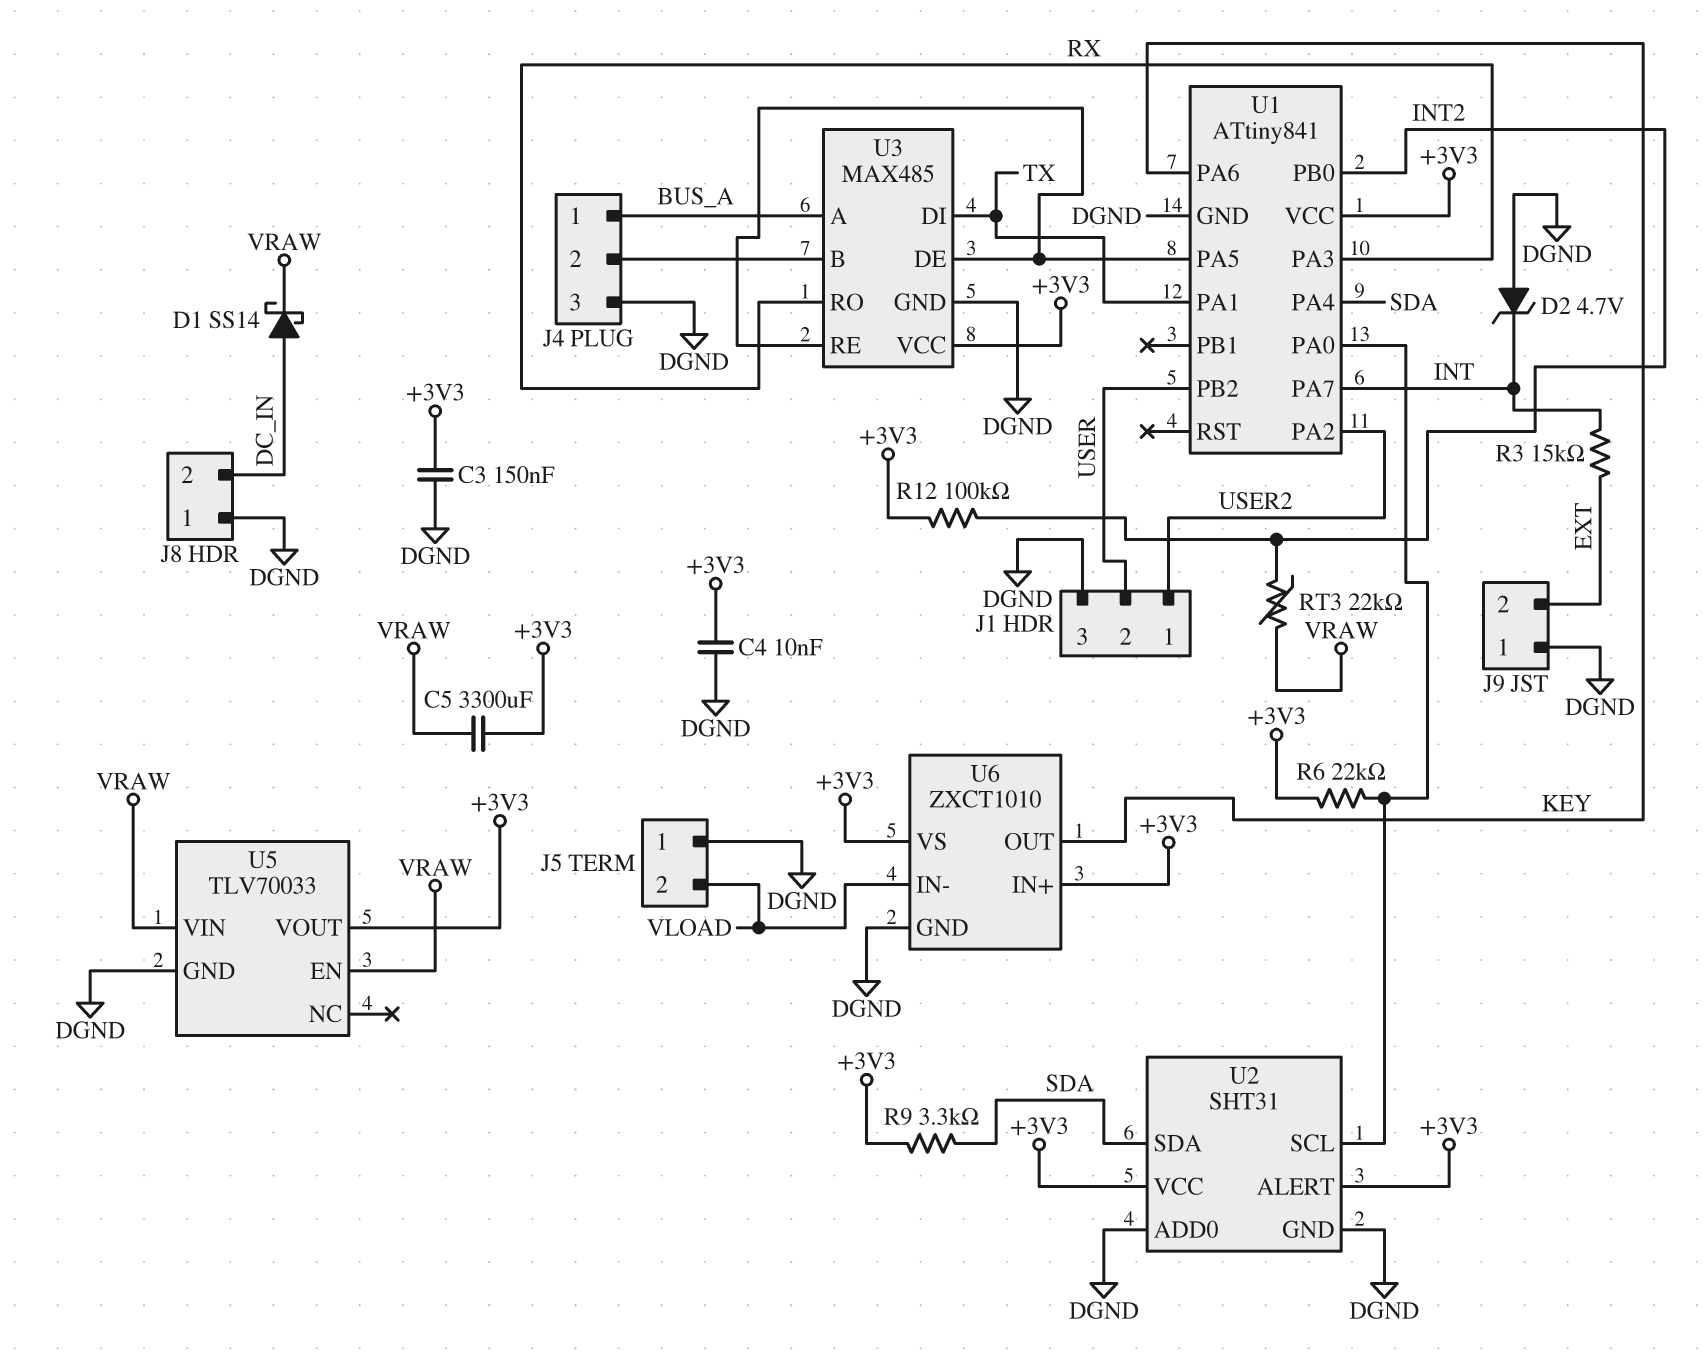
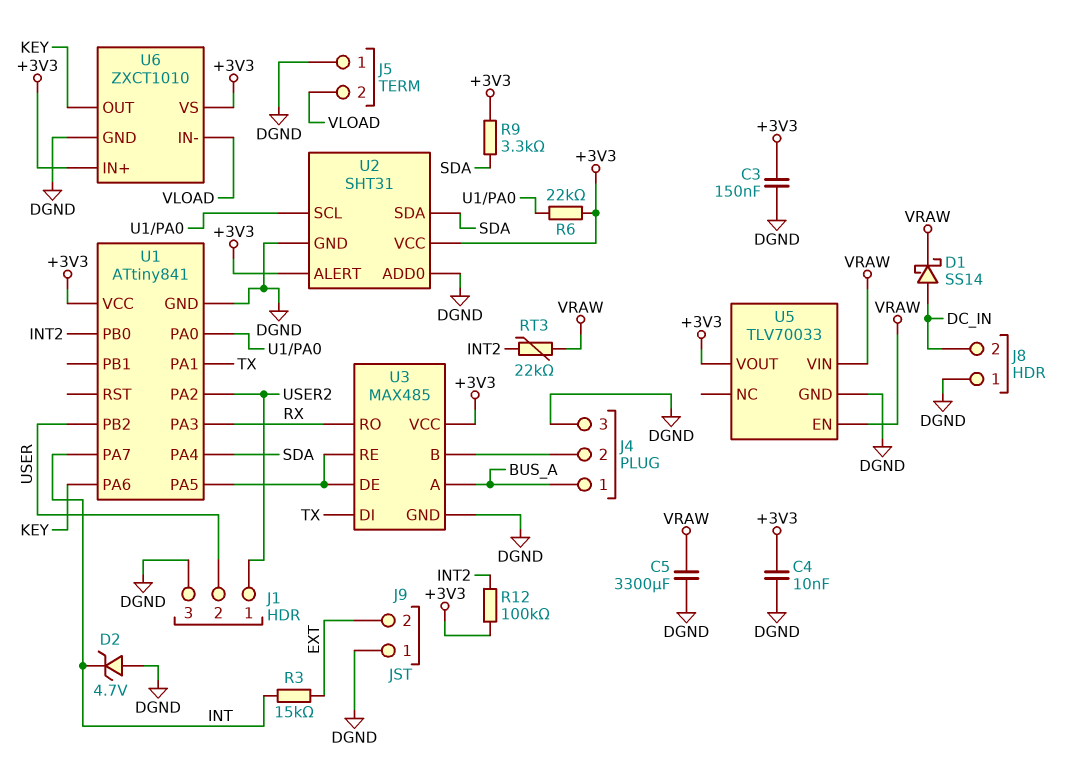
C5: 3300uF (+3V3, VRAW) -> 3300uF (DGND, VRAW)

